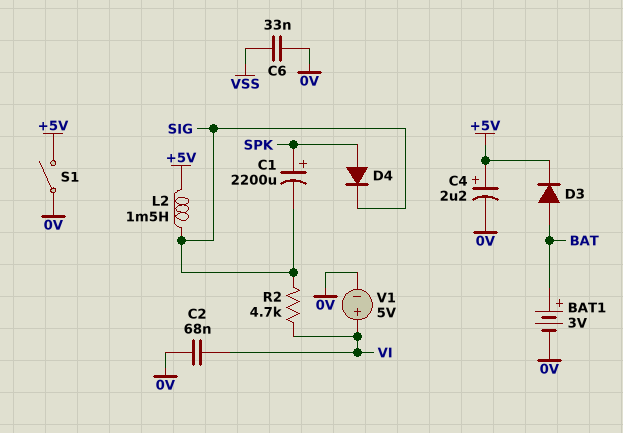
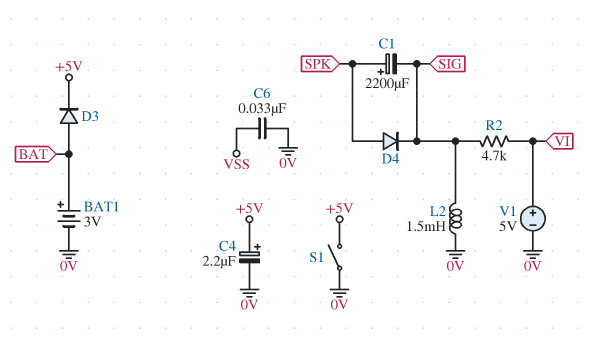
C2: 68nF (0V, VI) -> none
L2: 1.5mH (+5V, SIG) -> 1.5mH (0V, SIG)

